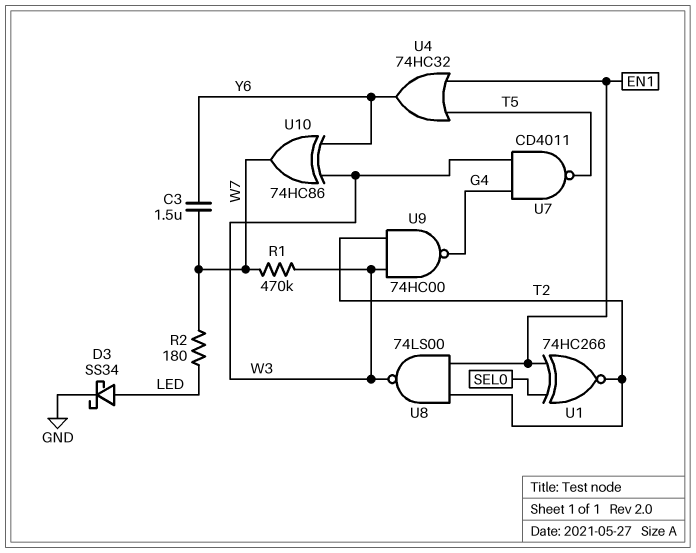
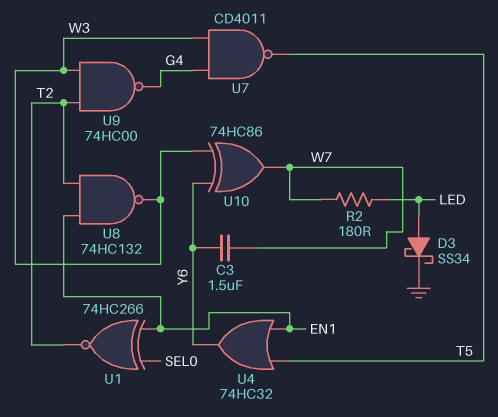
R1: 470k (W3, W7) -> none
U8: NAND 74LS00 (in EN1, in T2, out W3) -> NAND 74HC132 (in EN1, in T2, out W3)

